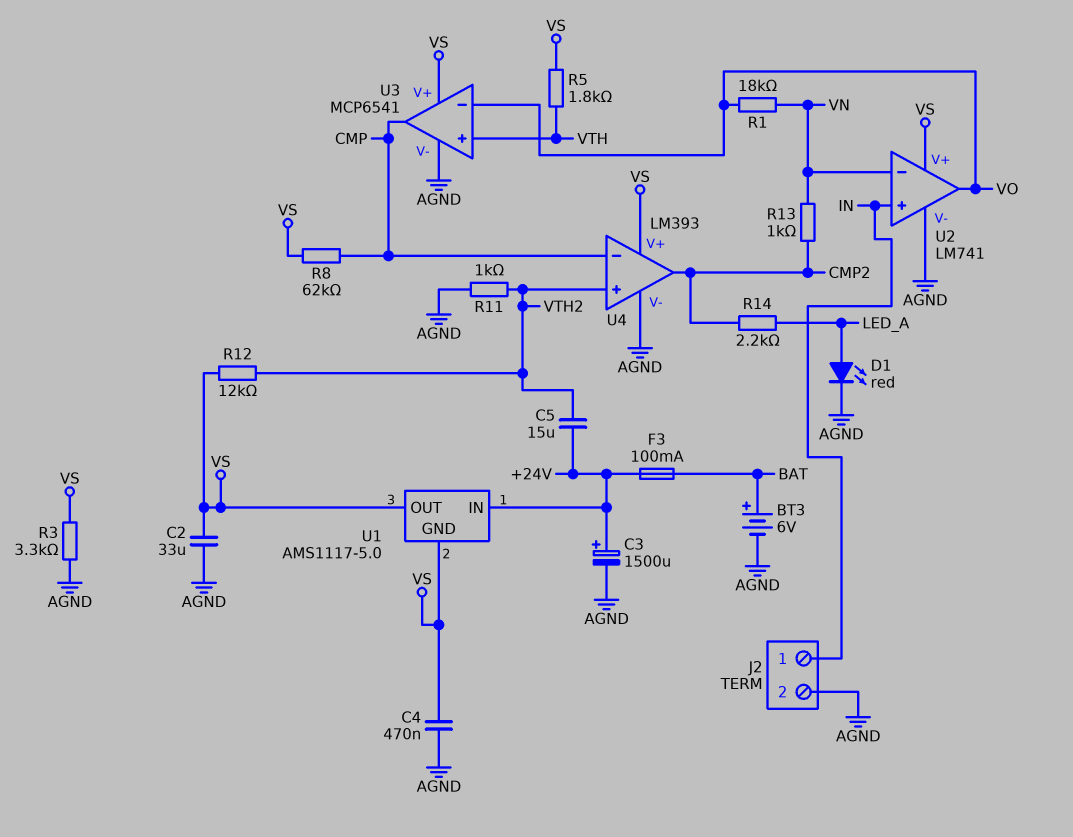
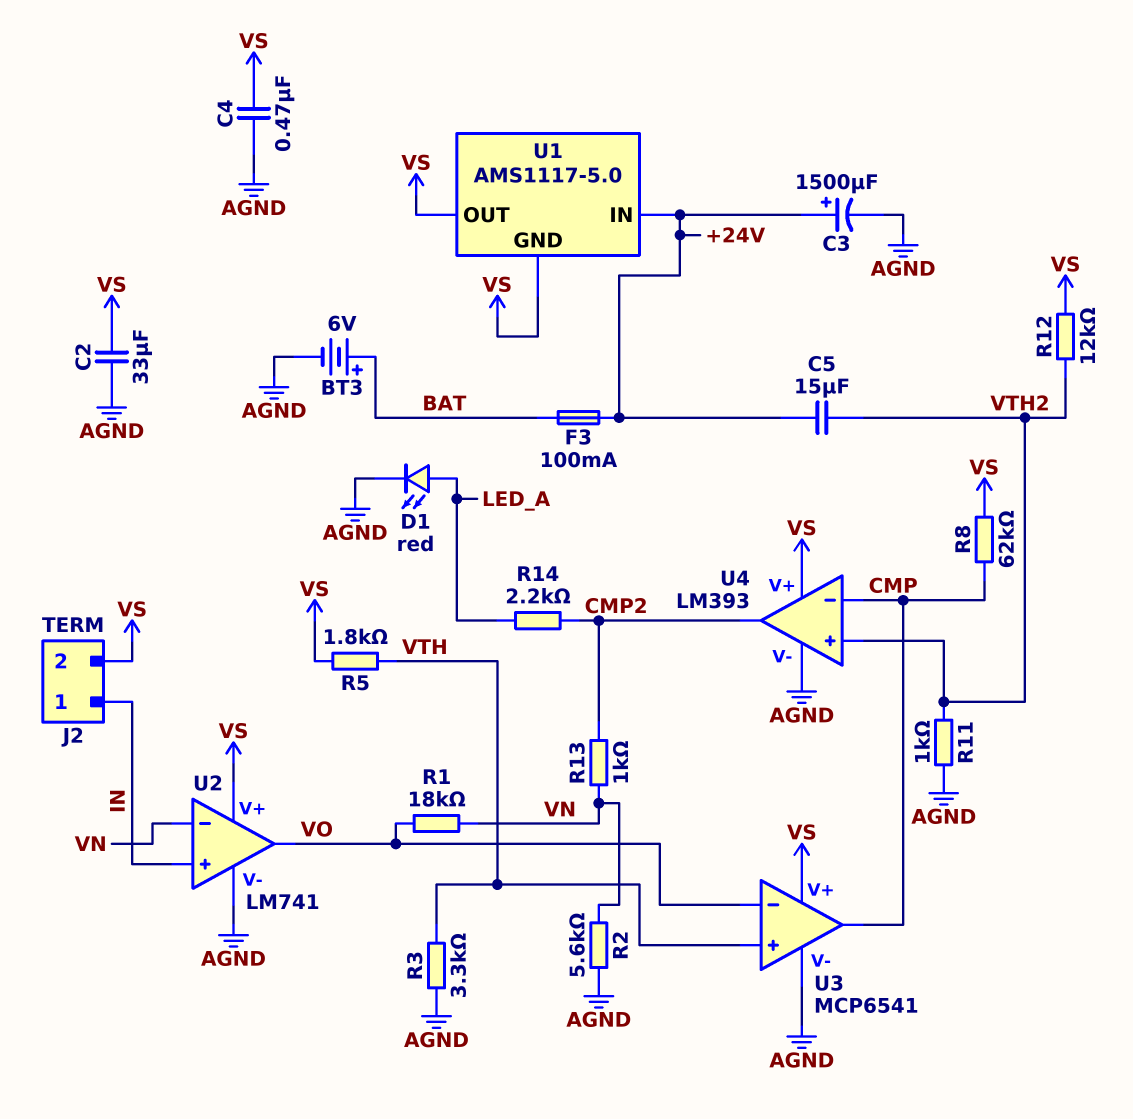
J2 pin 2: AGND -> VS
R2: none -> 5.6k (AGND, VN)
R3: 3.3k (AGND, VS) -> 3.3k (AGND, VTH)

